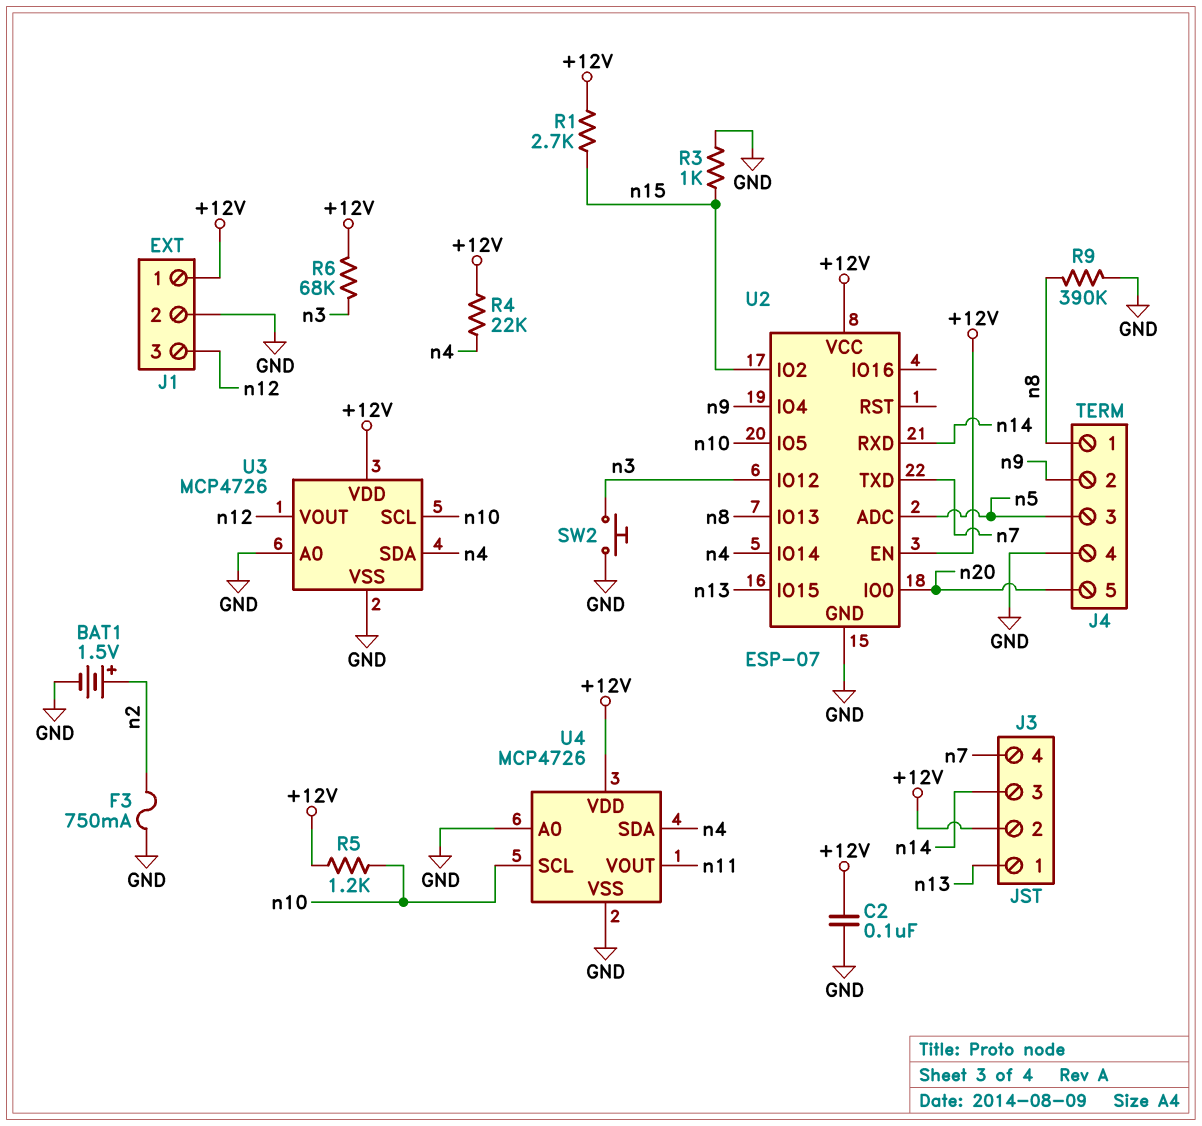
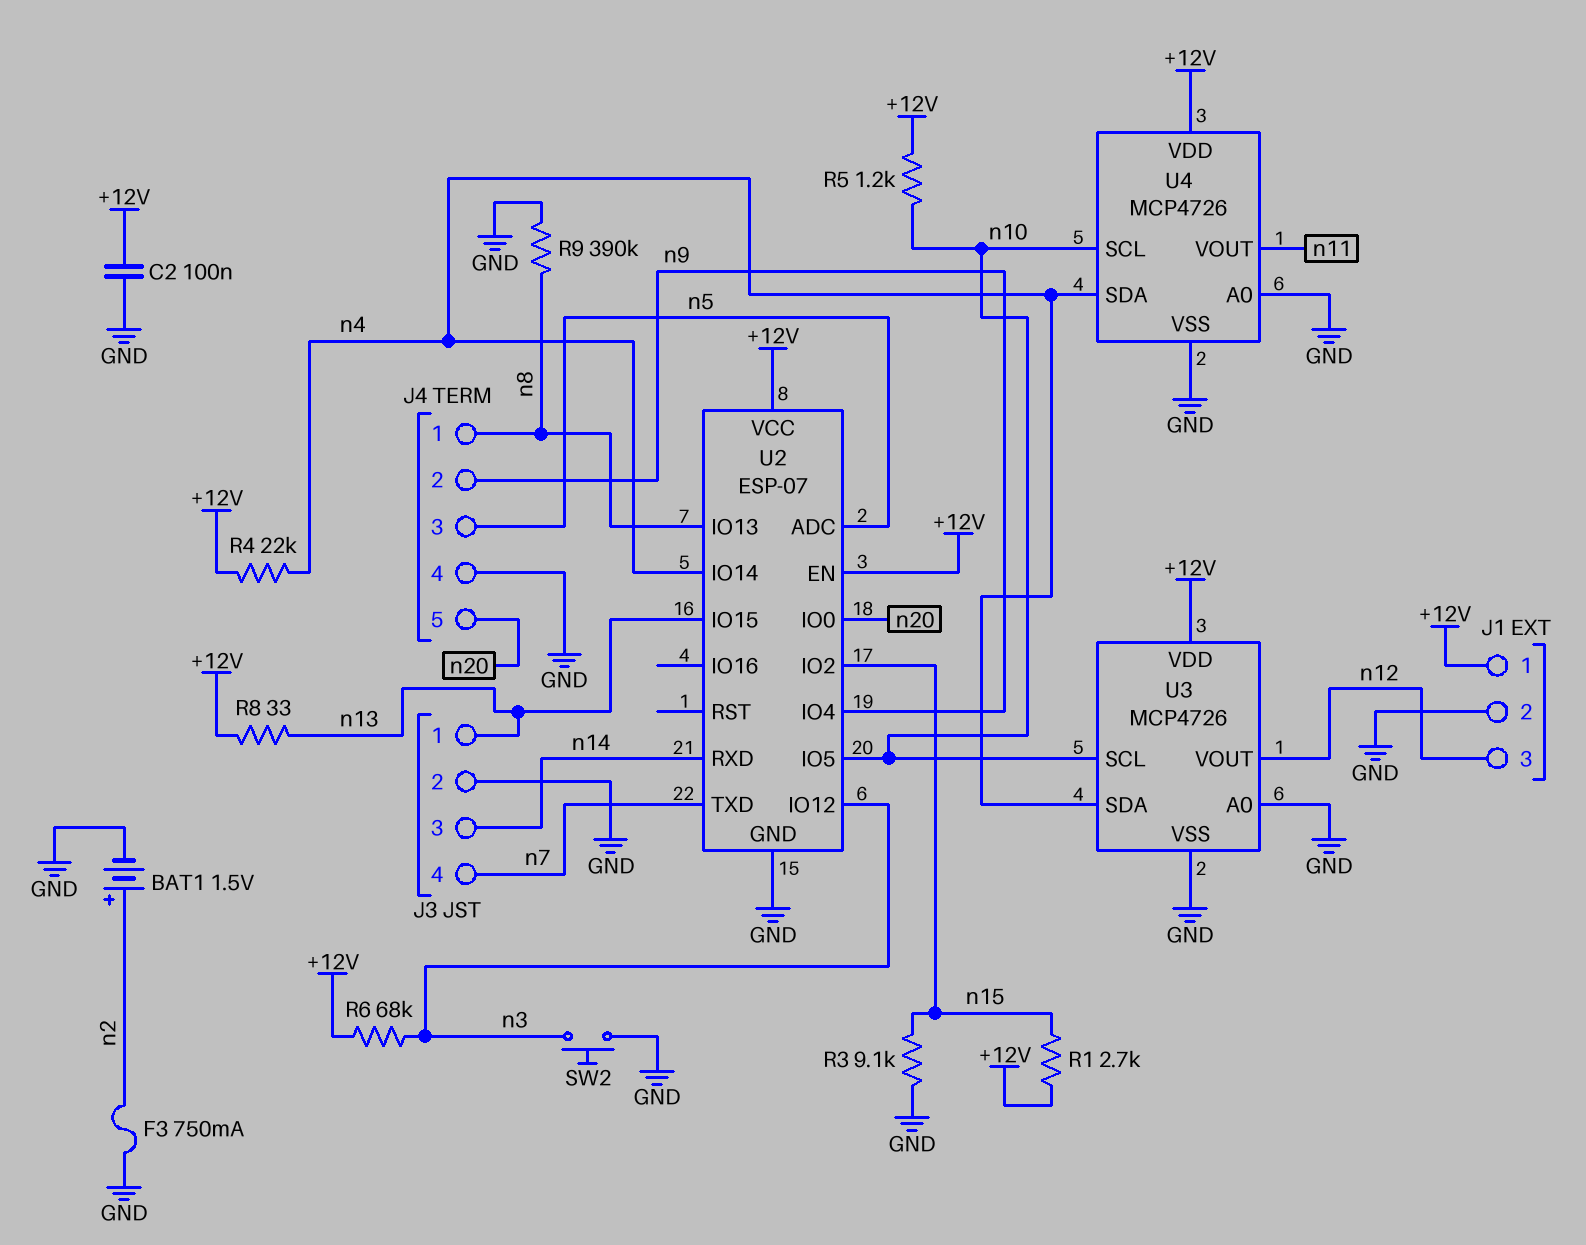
J3 pin 2: +12V -> GND
R3: 1k (GND, n15) -> 9.1k (GND, n15)
R8: none -> 33 (+12V, n13)

